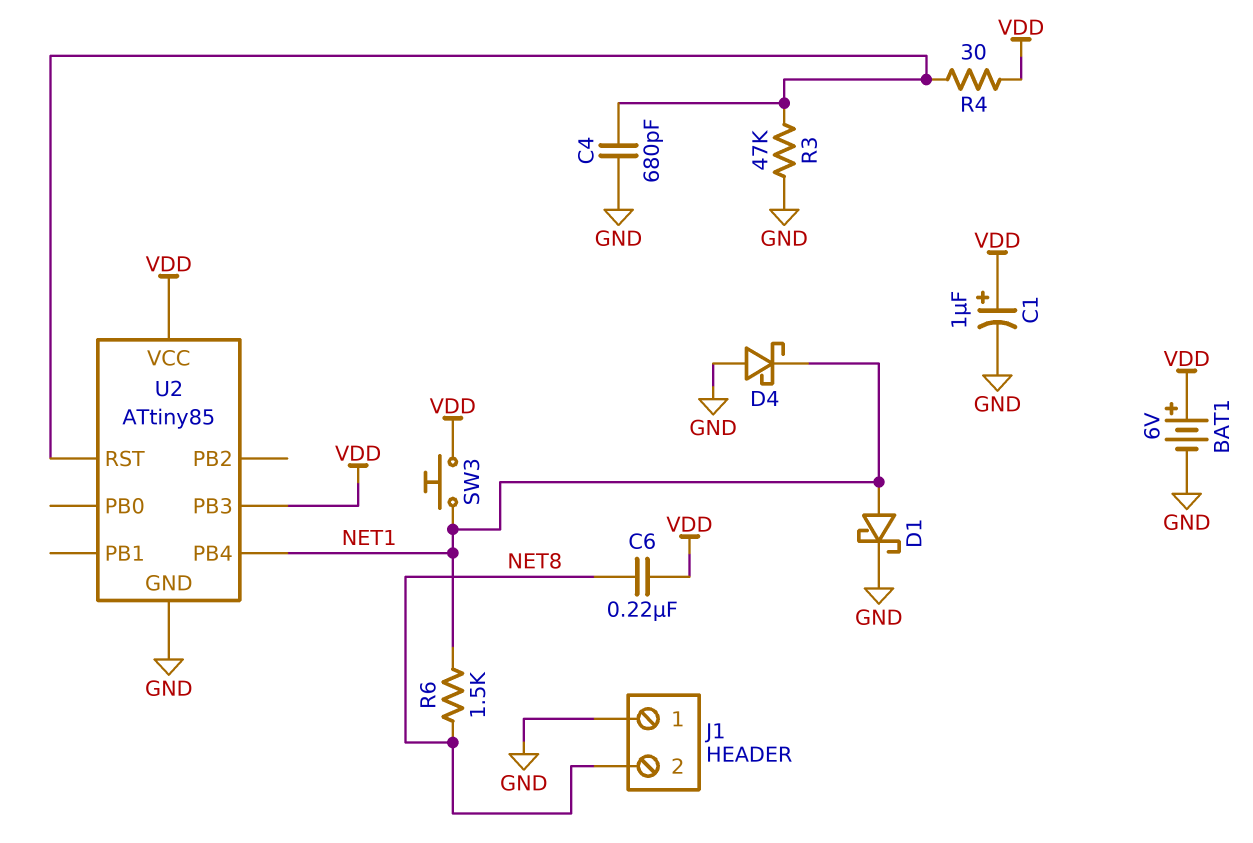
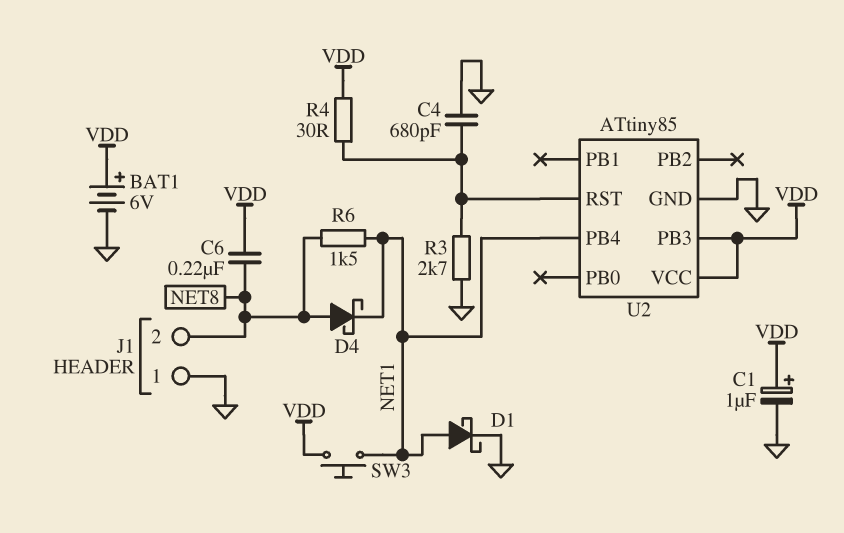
D4: schottky (A GND, K NET1) -> schottky (A NET8, K NET1)
R3: 47k (GND, U2/RST) -> 2.7k (GND, U2/RST)

